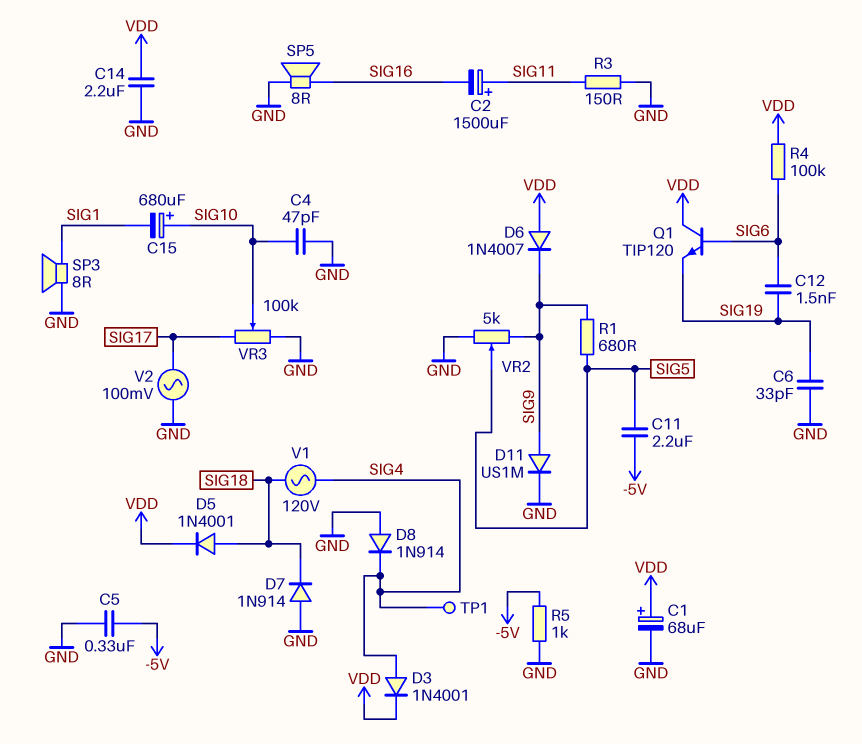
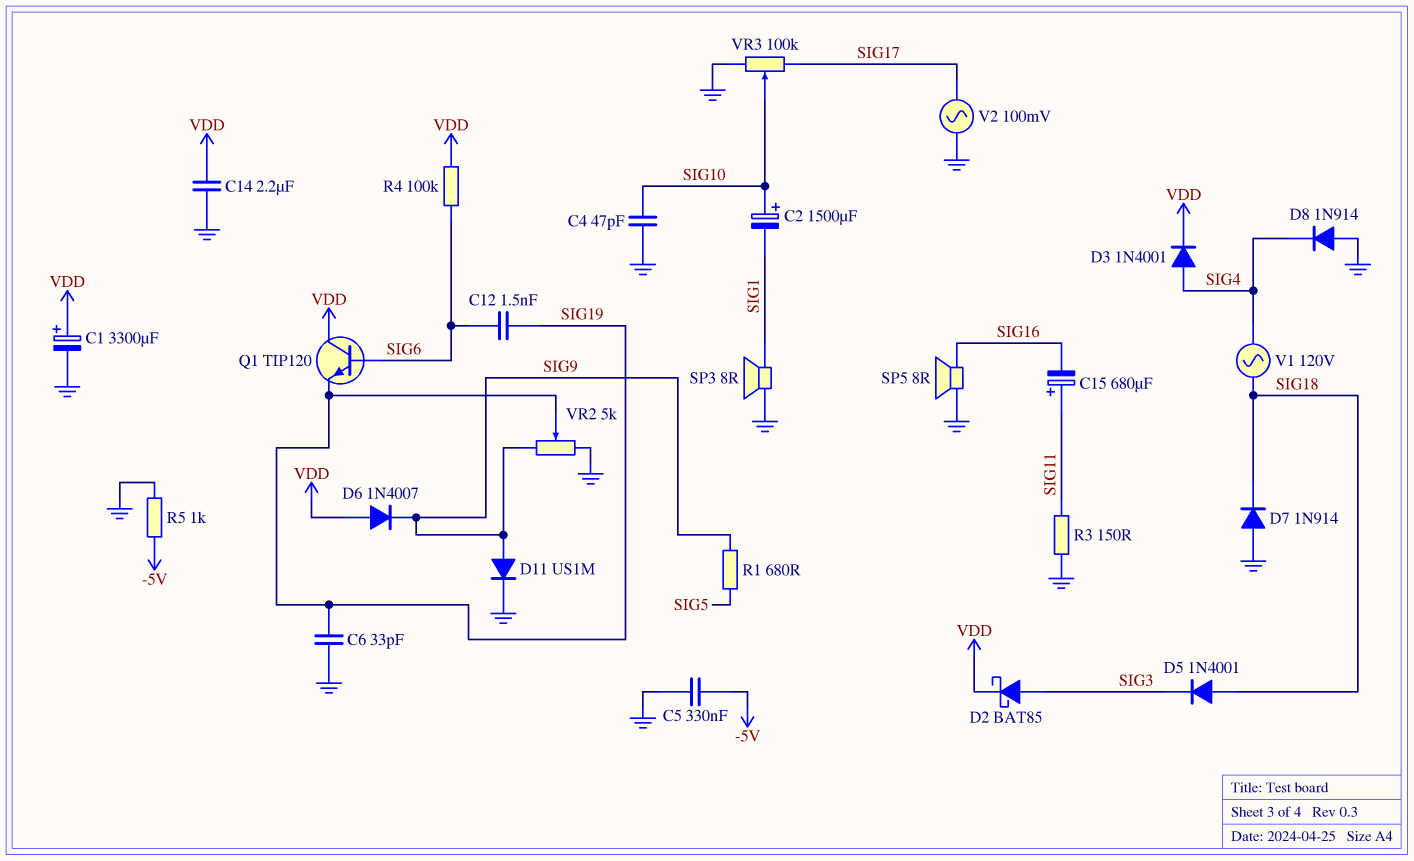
C1: 68uF (plus VDD, minus GND) -> 3300uF (plus VDD, minus GND)
C2: 1500uF (plus SIG11, minus SIG16) -> 1500uF (plus SIG10, minus SIG1)
C11: 2.2uF (-5V, SIG5) -> none
C15: 680uF (plus SIG10, minus SIG1) -> 680uF (plus SIG11, minus SIG16)
D2: none -> schottky BAT85 (A SIG3, K VDD)
D5: diode 1N4001 (A SIG18, K VDD) -> diode 1N4001 (A SIG18, K SIG3)
TP1: test point (SIG4) -> none
VR2: 5k (GND, SIG9, wiper SIG5) -> 5k (GND, SIG9, wiper SIG19)

